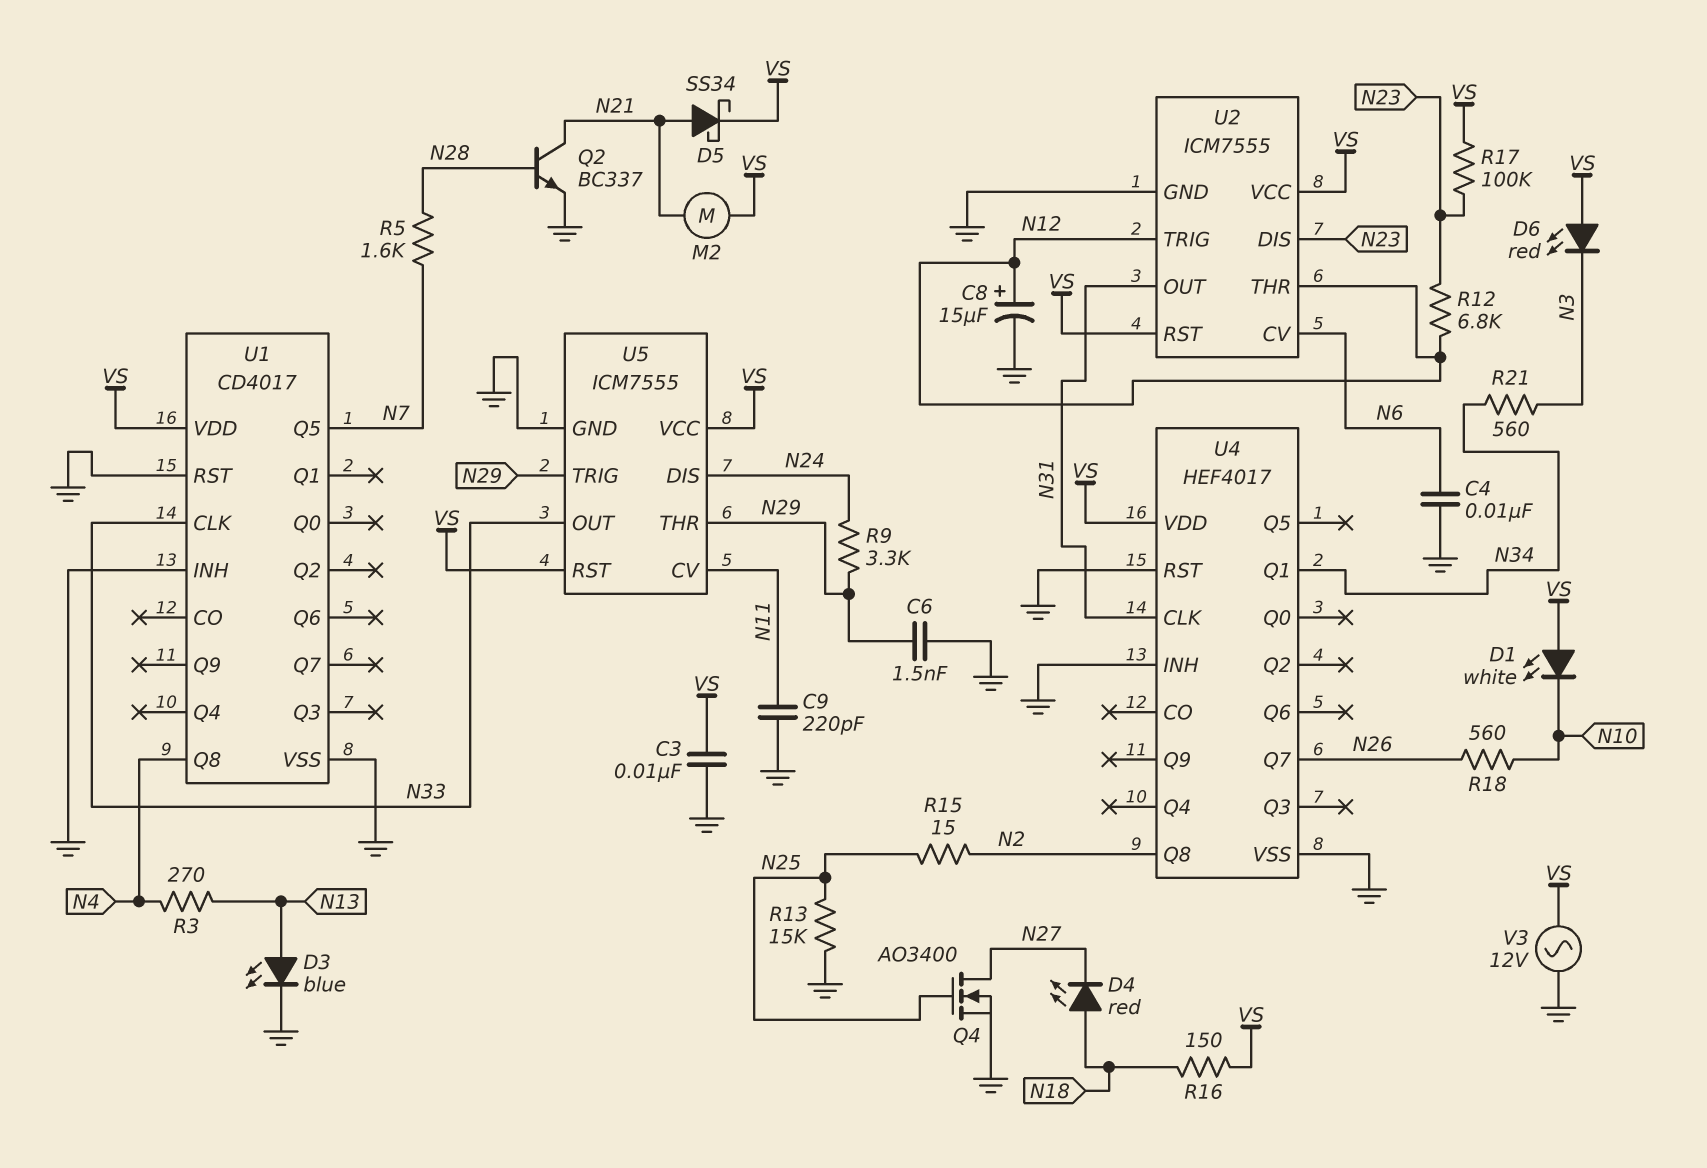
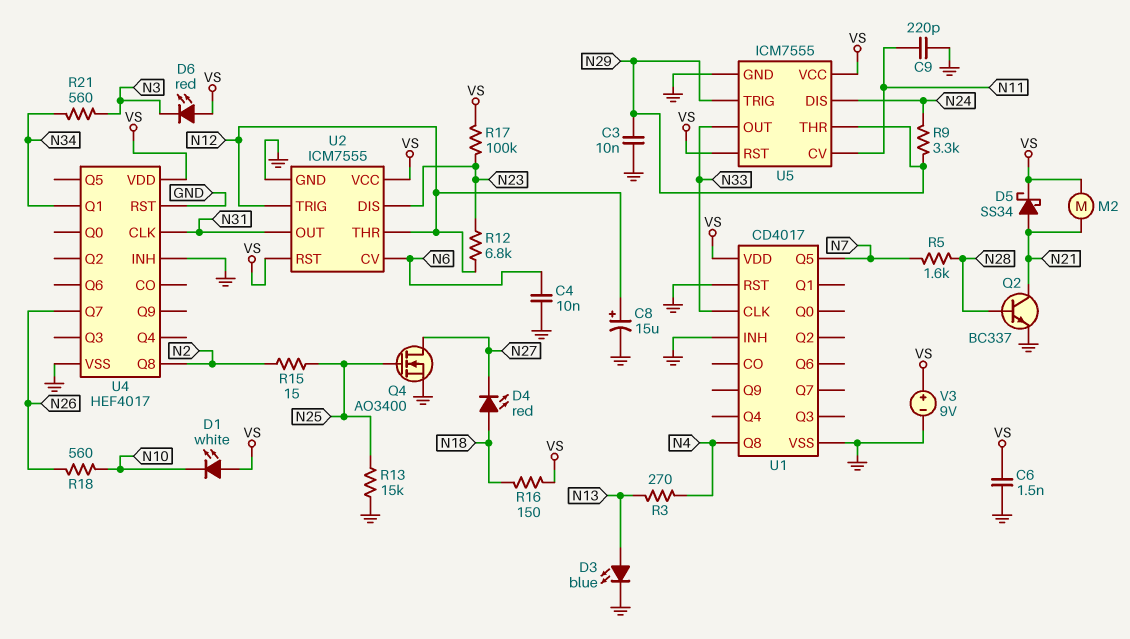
C3: 10nF (GND, VS) -> 10nF (GND, N29)
C6: 1.5nF (GND, N29) -> 1.5nF (GND, VS)
V3: AC 12V (GND, VS) -> 9V (plus VS, minus GND)

